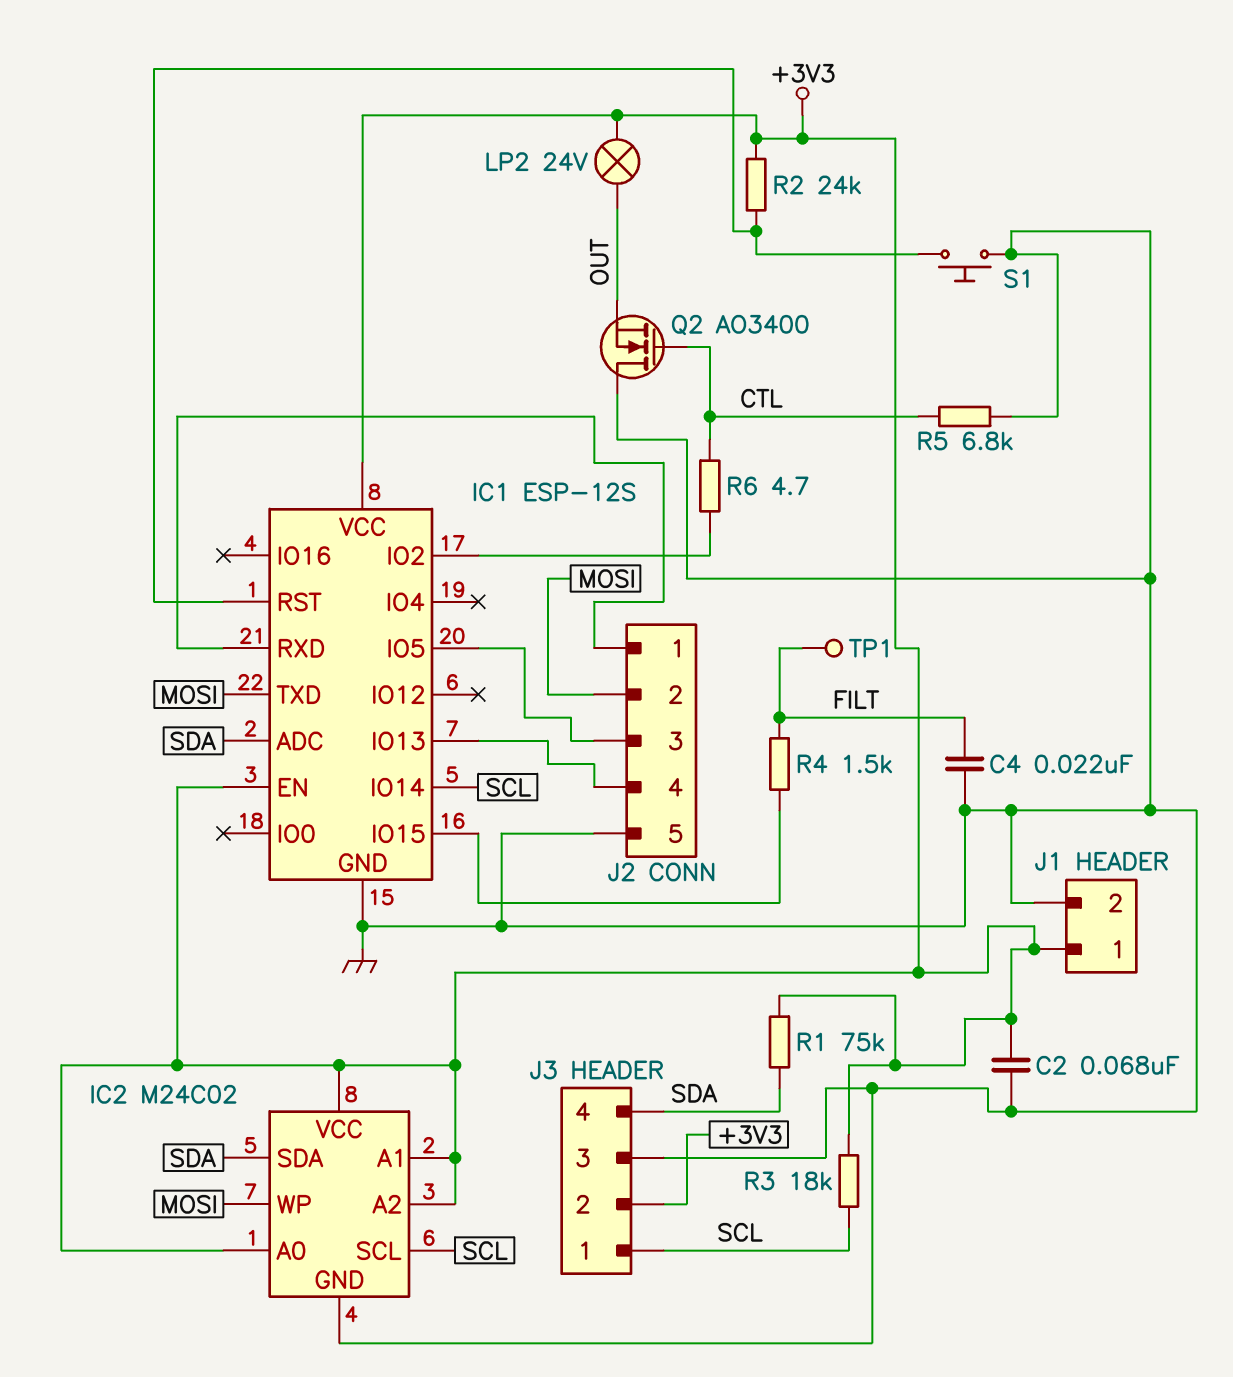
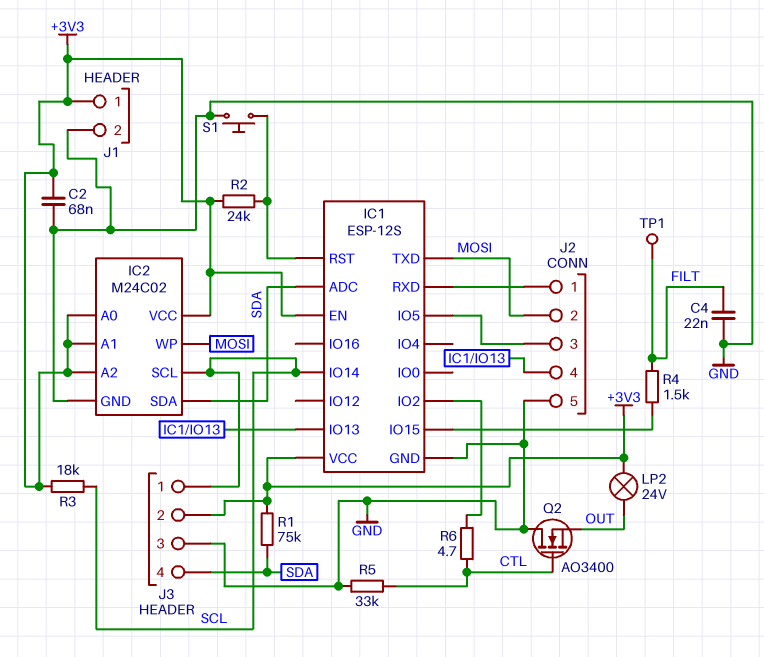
R5: 6.8k (CTL, GND) -> 33k (CTL, GND)

